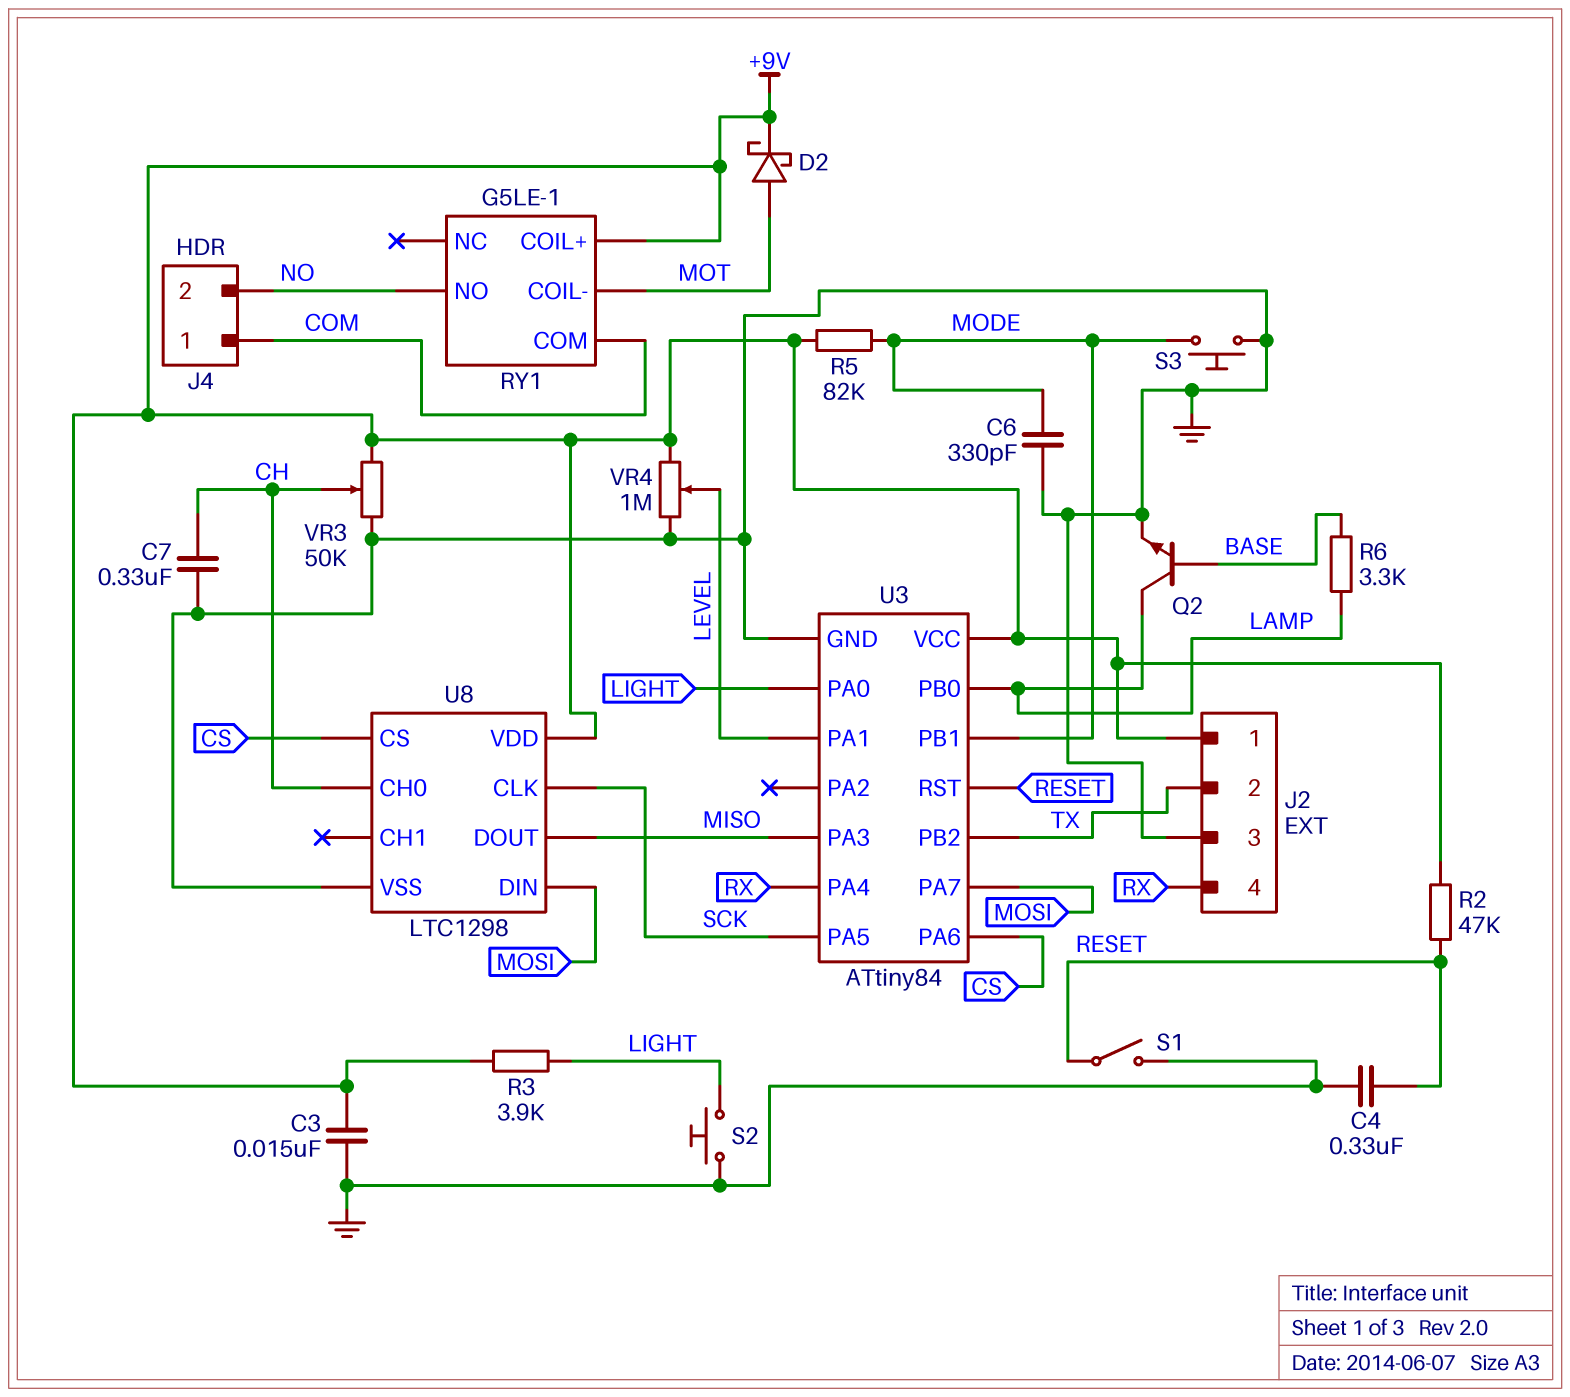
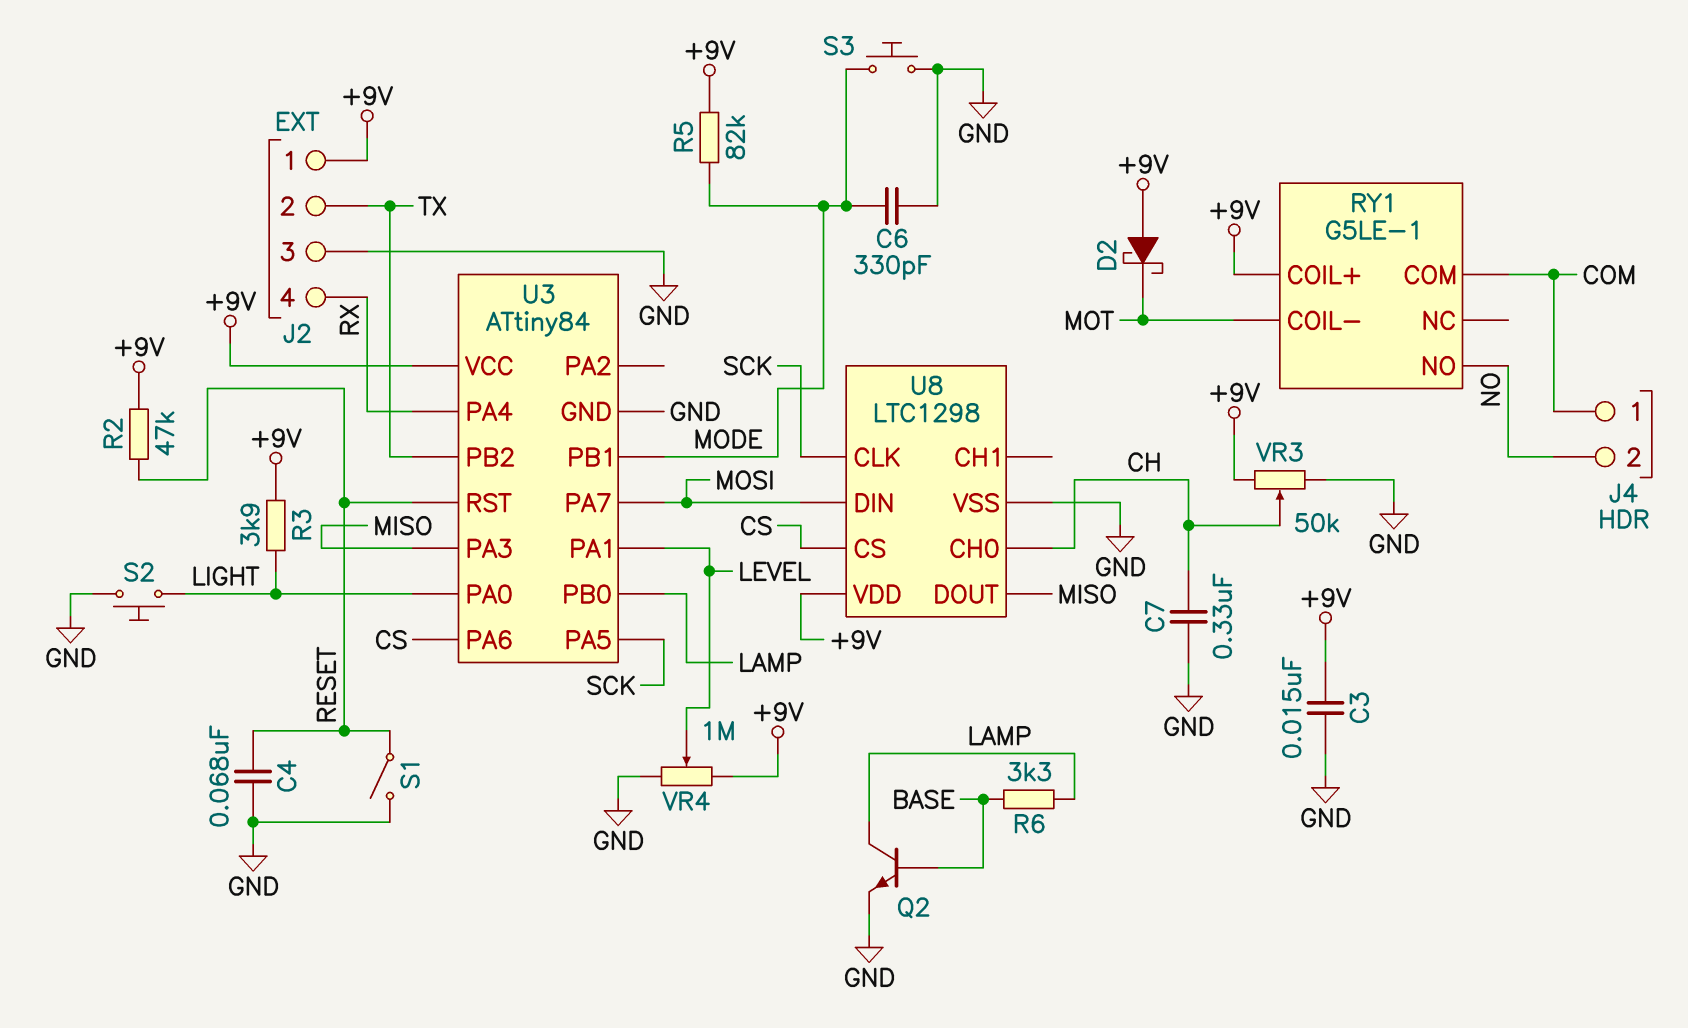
C4: 330nF (GND, RESET) -> 68nF (GND, RESET)
D2: schottky (A MOT, K +9V) -> schottky (A +9V, K MOT)

